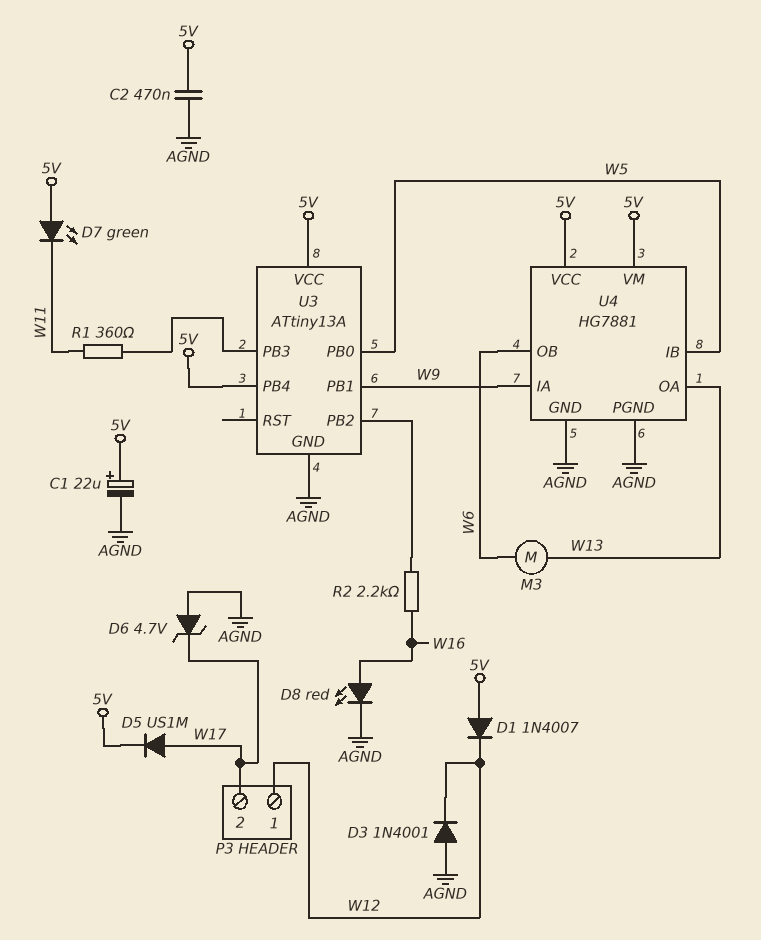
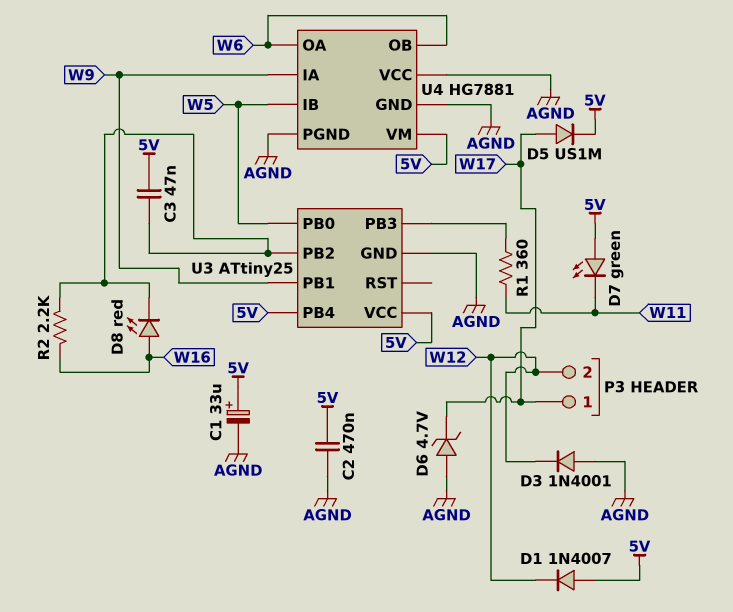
C1: 22uF (plus 5V, minus AGND) -> 33uF (plus 5V, minus AGND)
C3: none -> 47nF (5V, U3/PB2)
D8: LED red (A W16, K AGND) -> LED red (A W16, K U3/PB2)
M3: motor (W6, W13) -> none
P3 pin 1: W12 -> W17
P3 pin 2: W17 -> W12
U3: ATtiny13A -> ATtiny25
U4 pin OA: W13 -> W6
U4 pin VCC: 5V -> AGND

